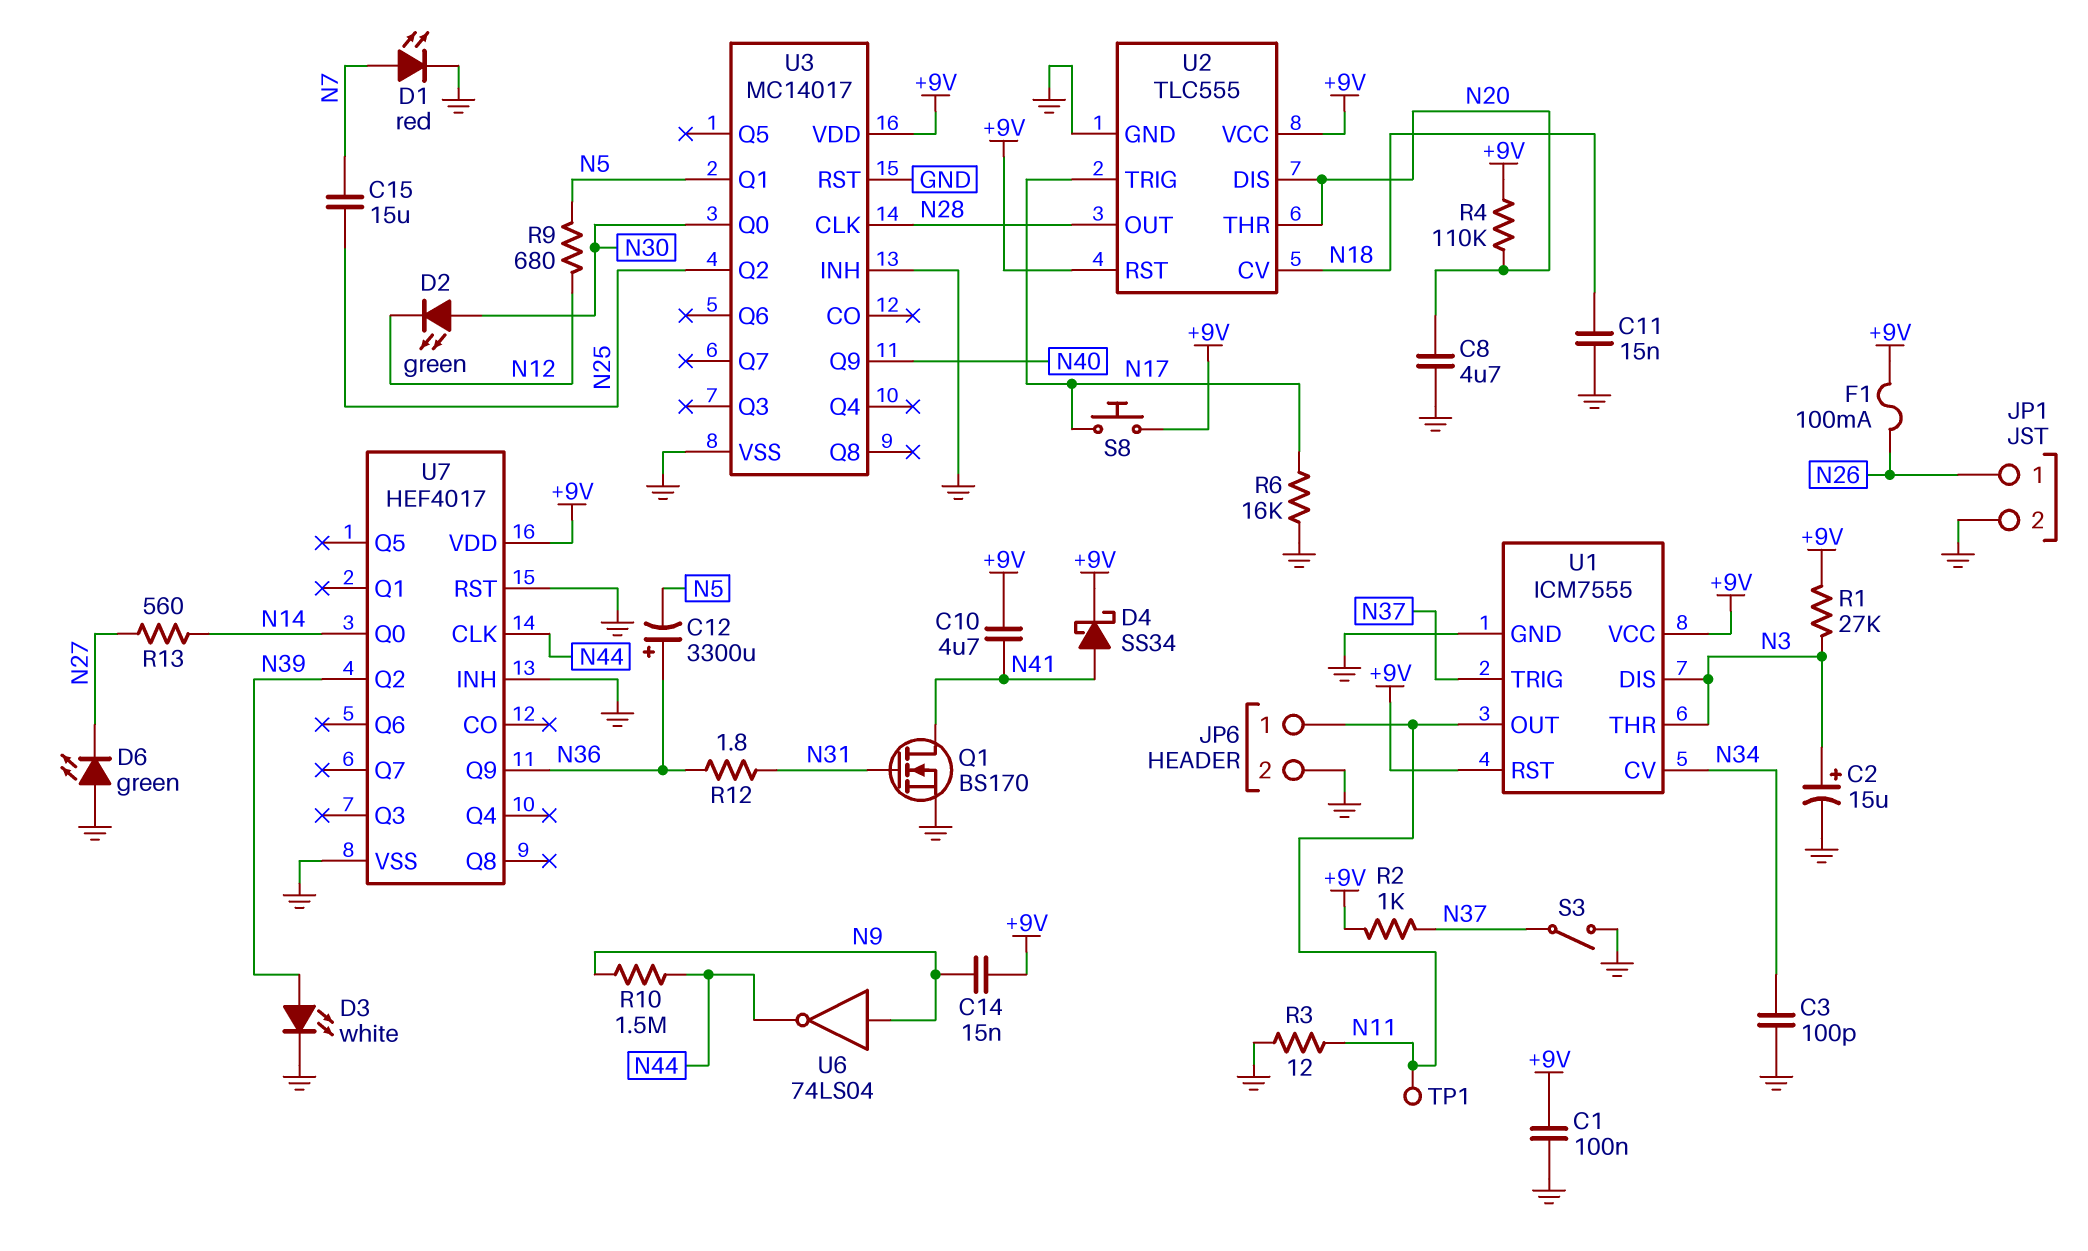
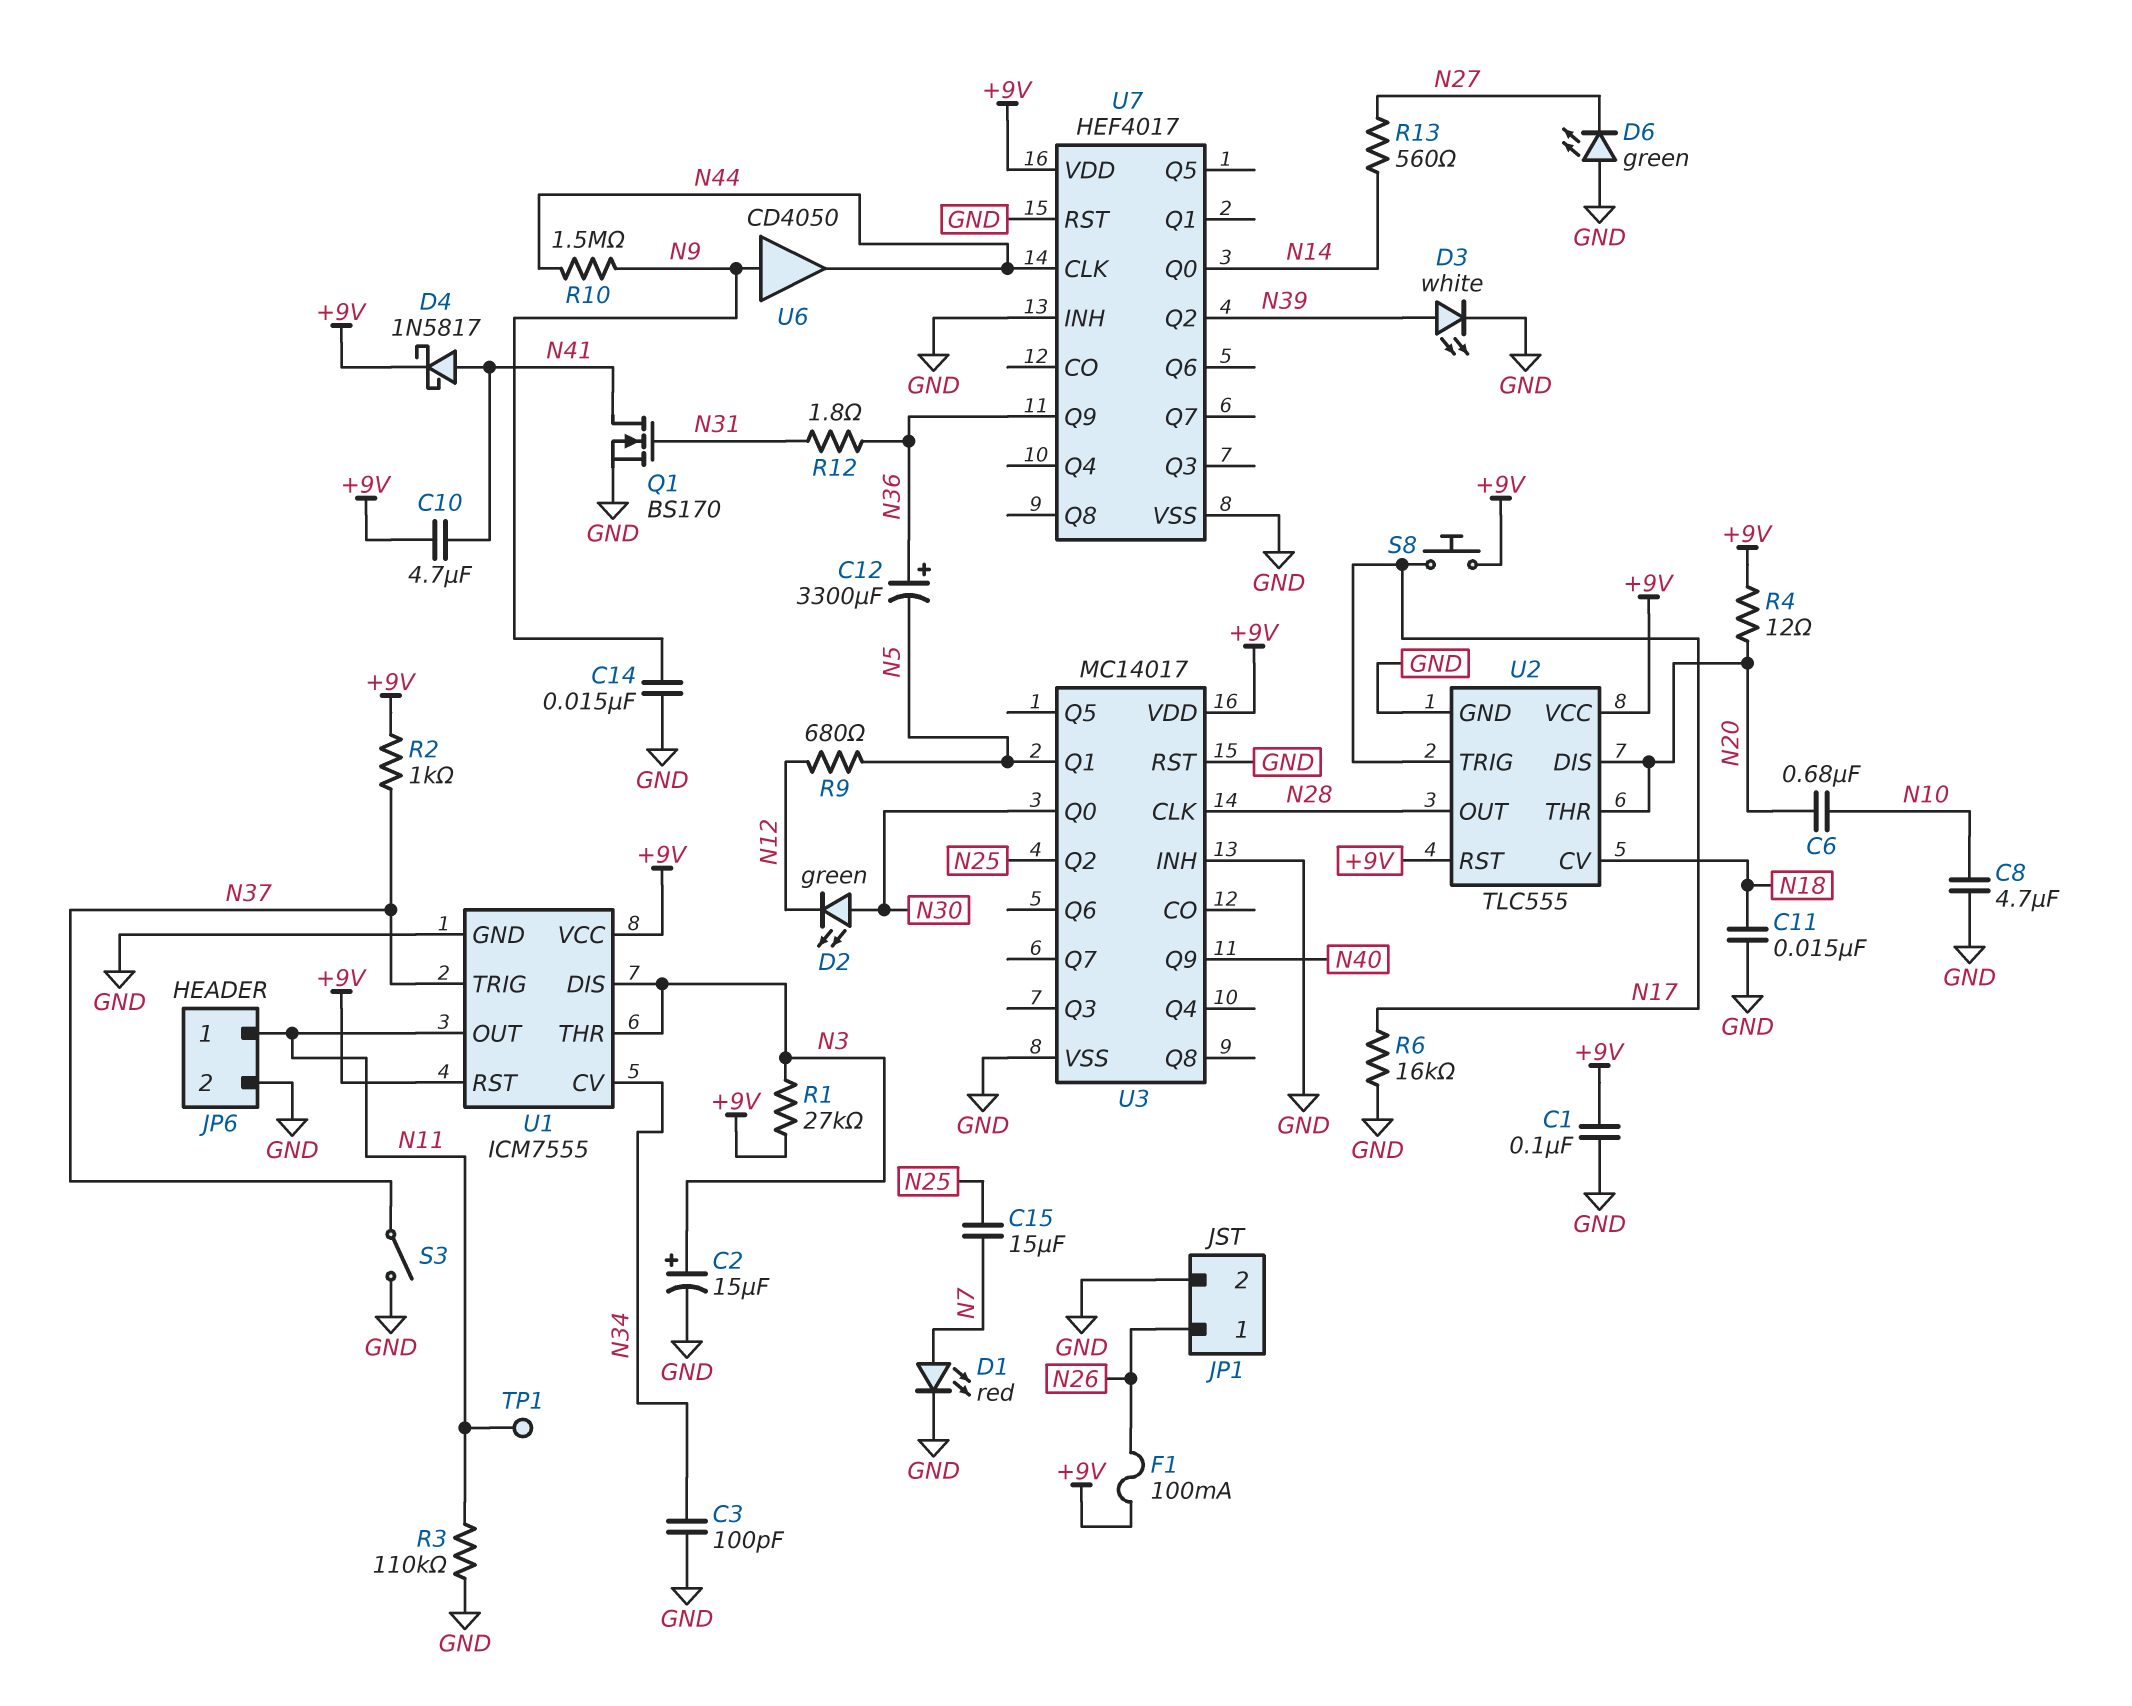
C6: none -> 680nF (N10, N20)
C8: 4.7uF (GND, N20) -> 4.7uF (GND, N10)
C14: 15nF (+9V, N9) -> 15nF (GND, N9)
D4: schottky SS34 (A N41, K +9V) -> schottky 1N5817 (A N41, K +9V)
R3: 12 (GND, N11) -> 110k (GND, N11)
R4: 110k (+9V, N20) -> 12 (+9V, N20)
U6: NOT 74LS04 (in N9, out N44) -> buffer CD4050 (in N9, out N44)

